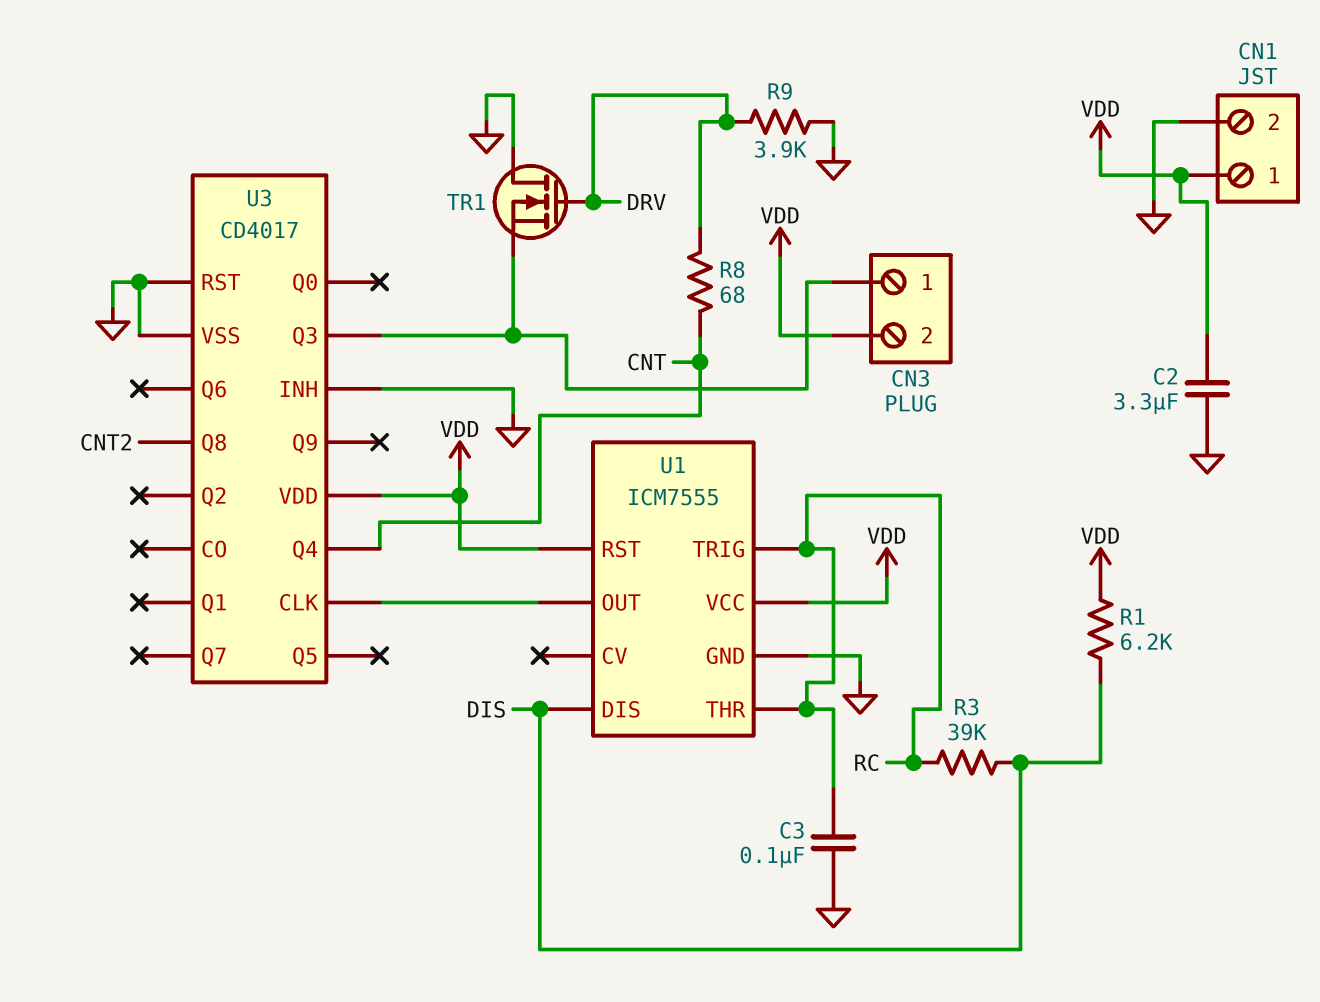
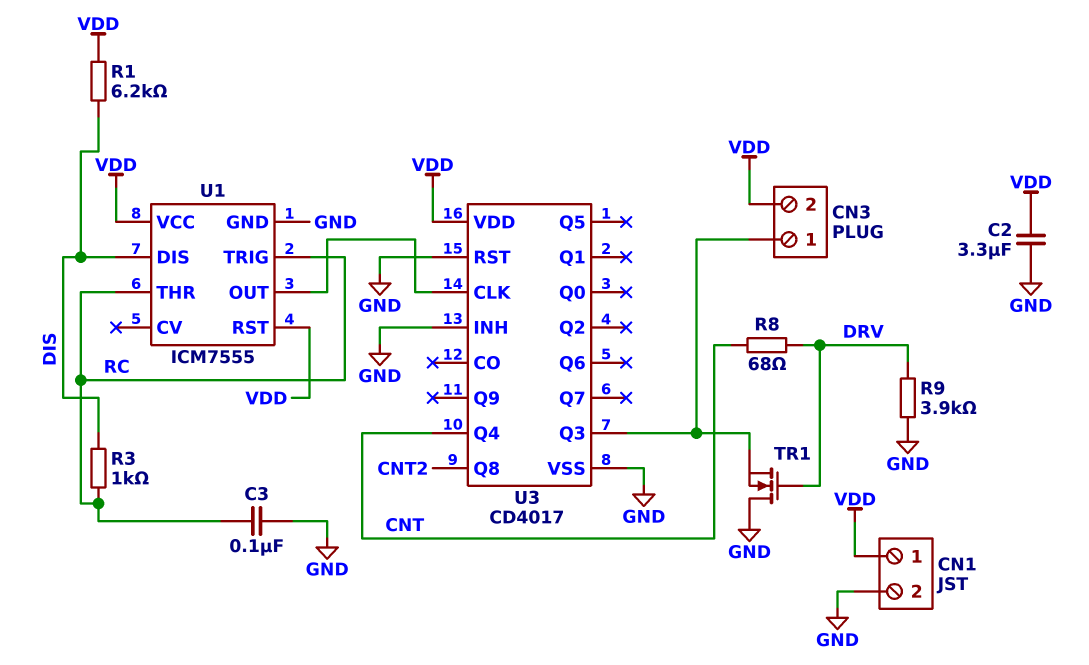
R3: 39k (DIS, RC) -> 1k (DIS, RC)

